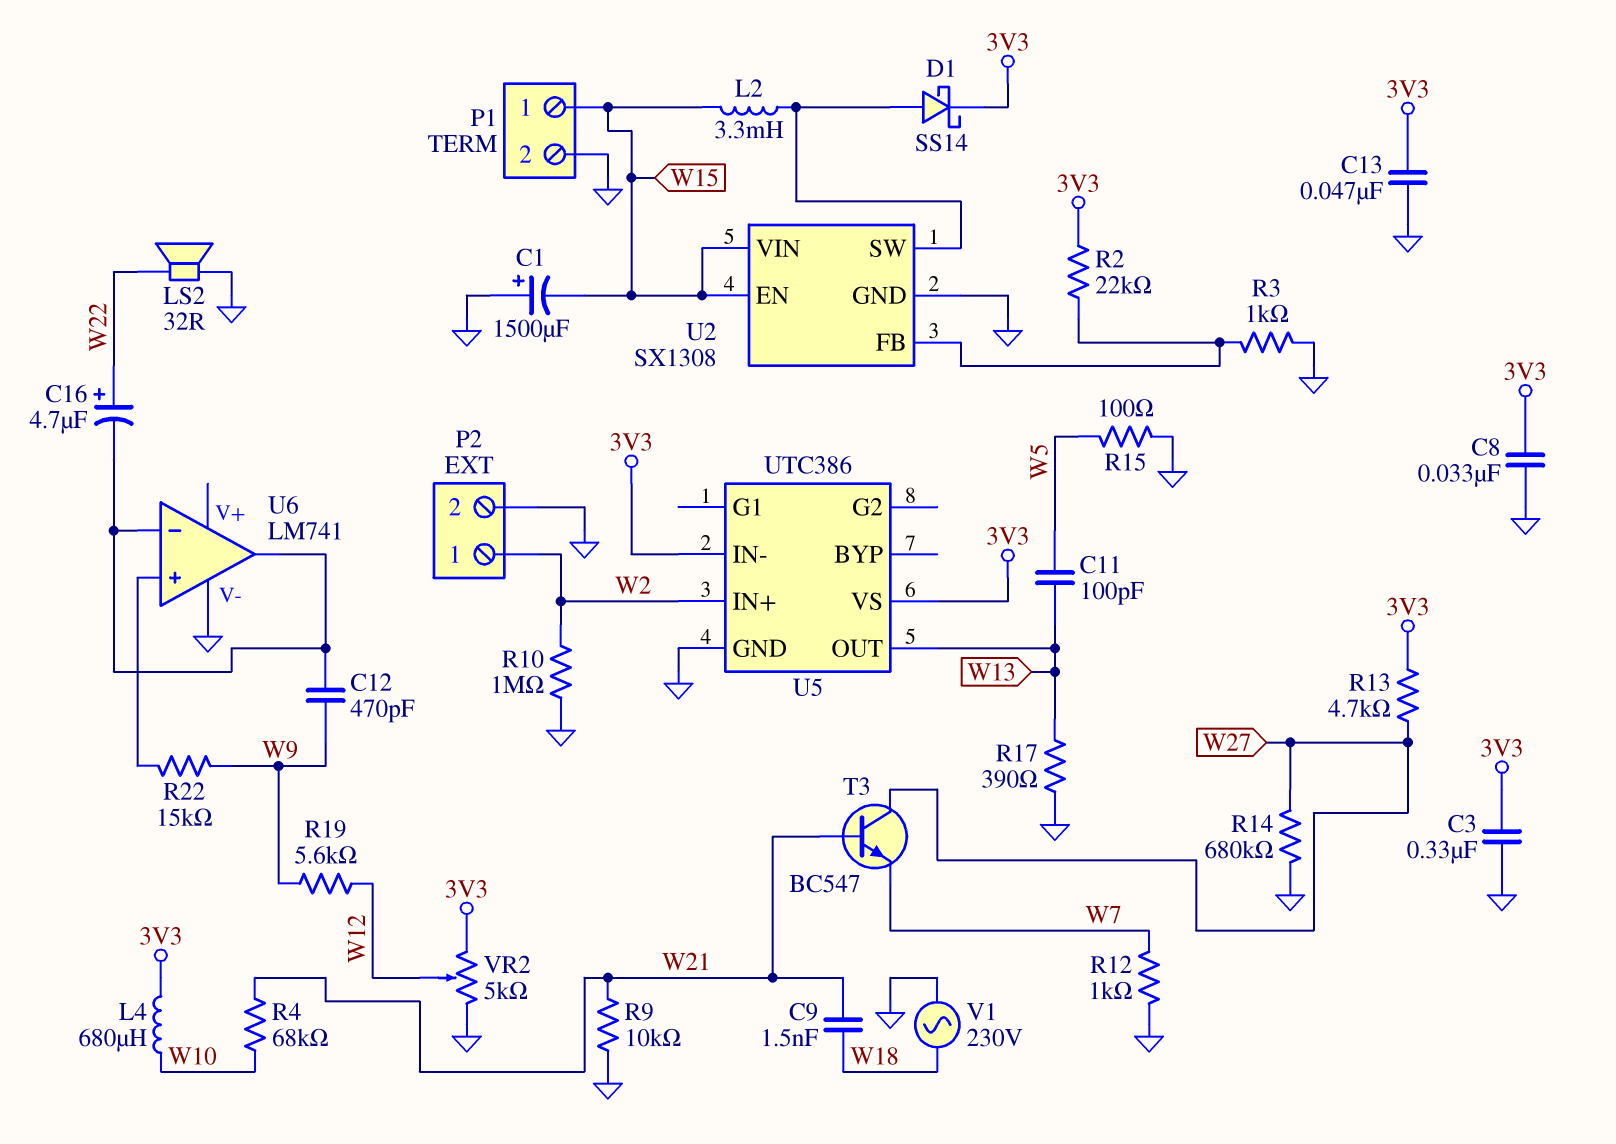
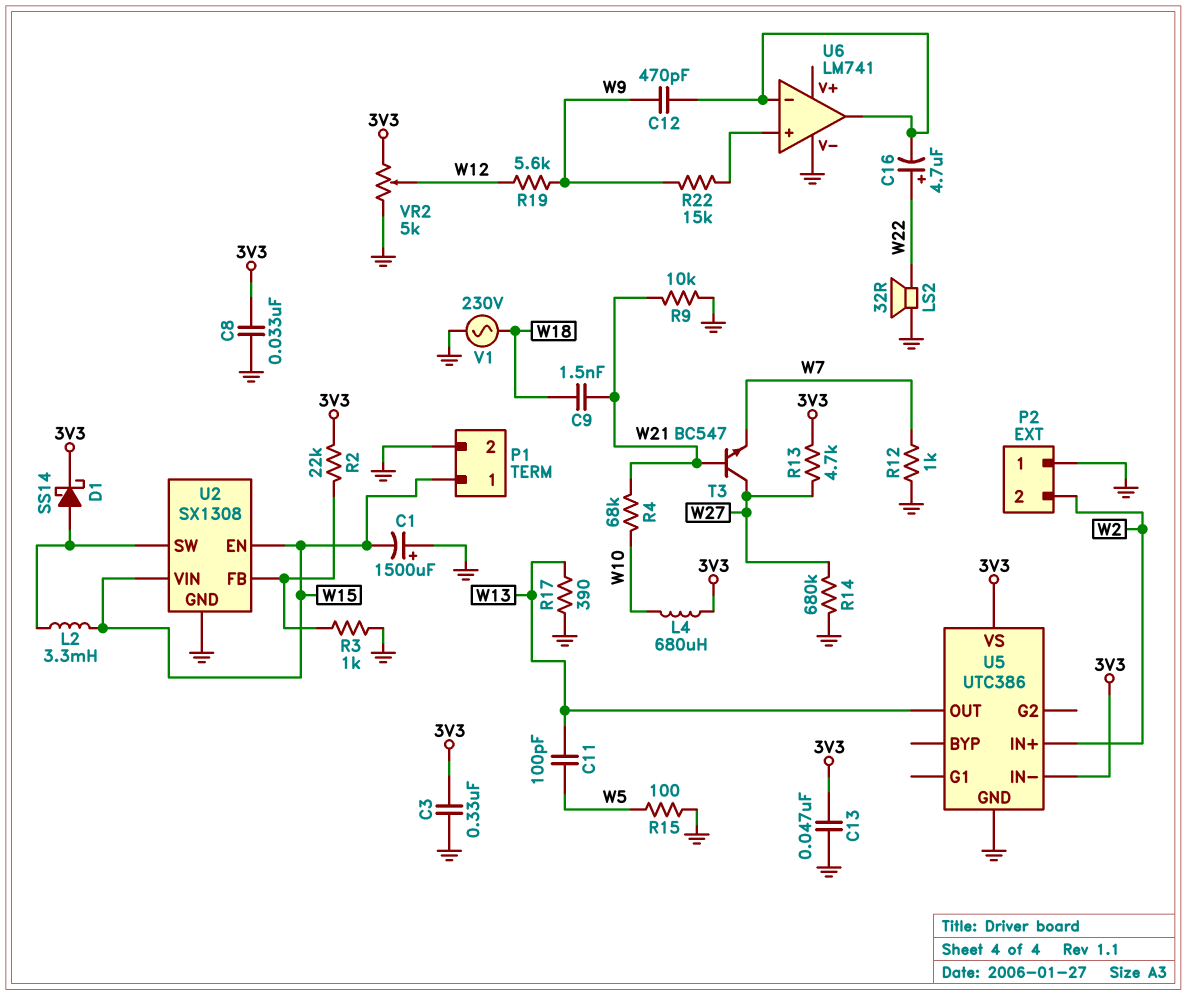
P2 pin 1: W2 -> GND
P2 pin 2: GND -> W2
R10: 1M (GND, W2) -> none

